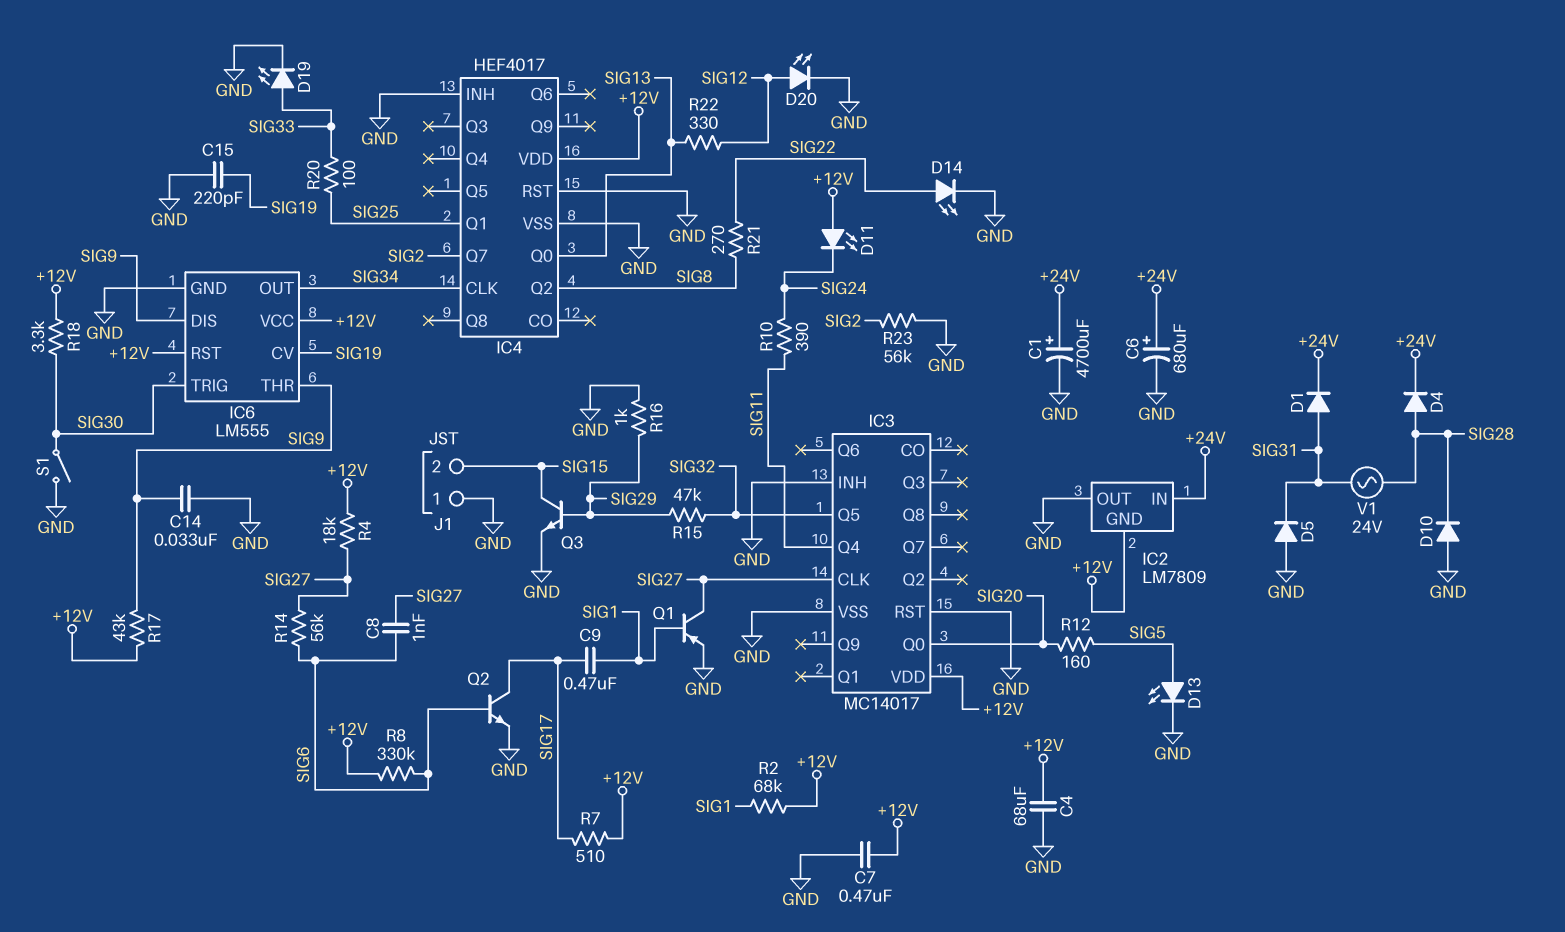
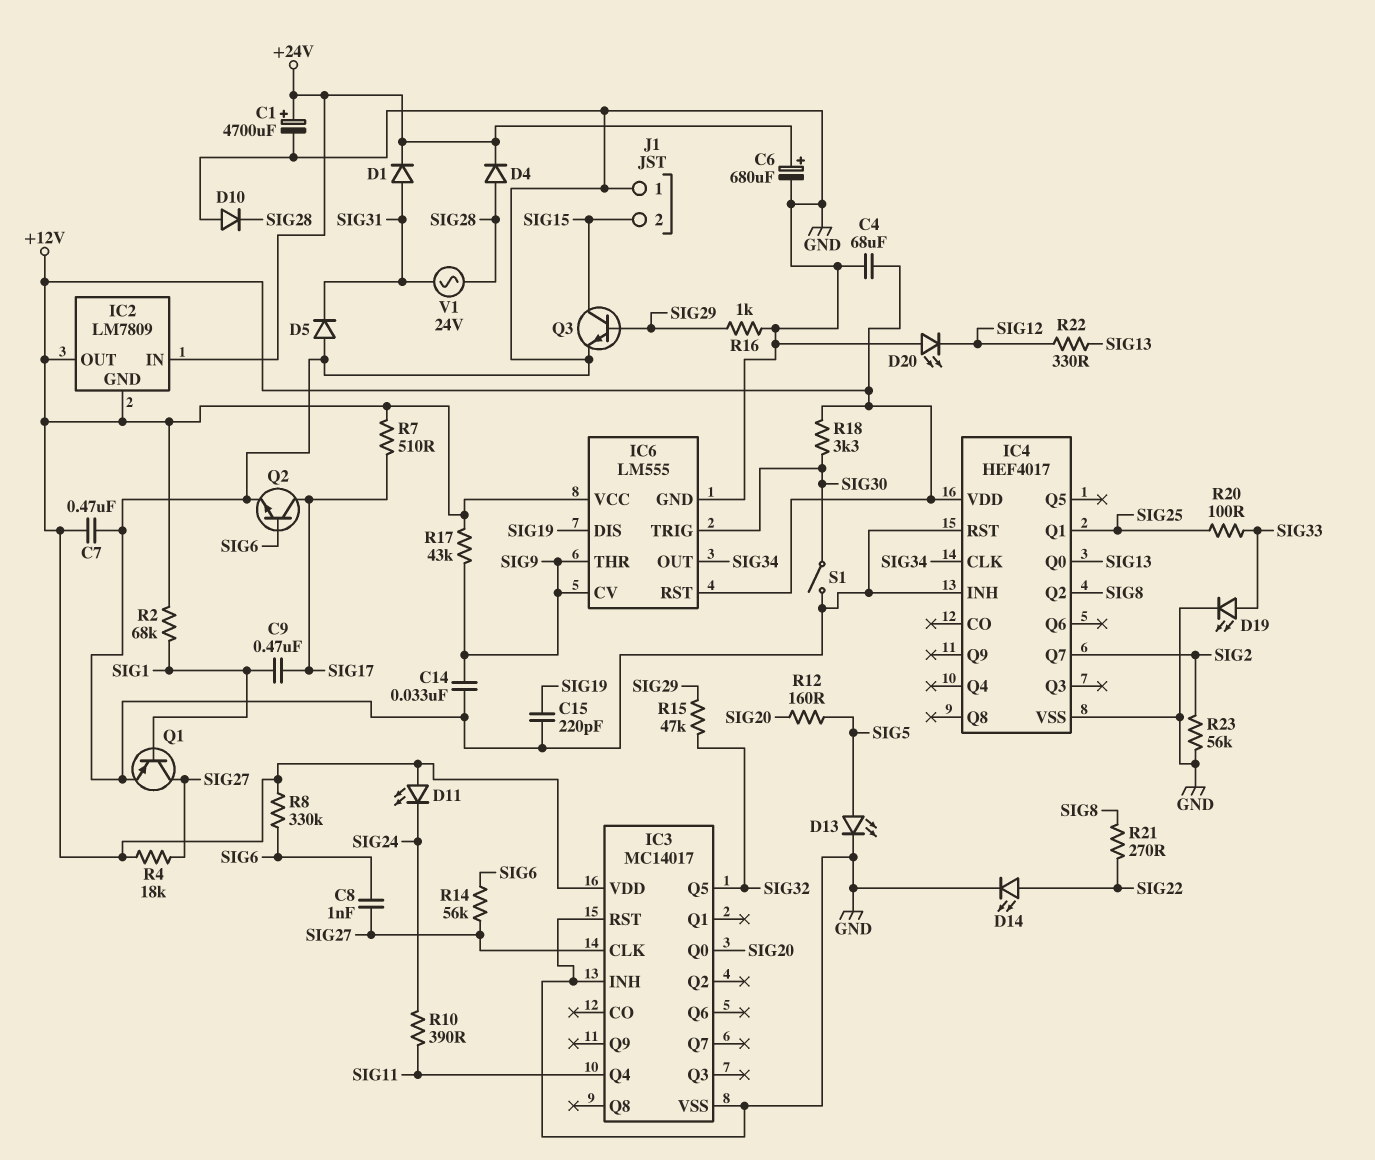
D20: LED (A SIG12, K GND) -> LED (A GND, K SIG12)
IC2 pin OUT: GND -> +12V
IC6 pin CV: SIG19 -> SIG9
IC6 pin DIS: SIG9 -> SIG19

